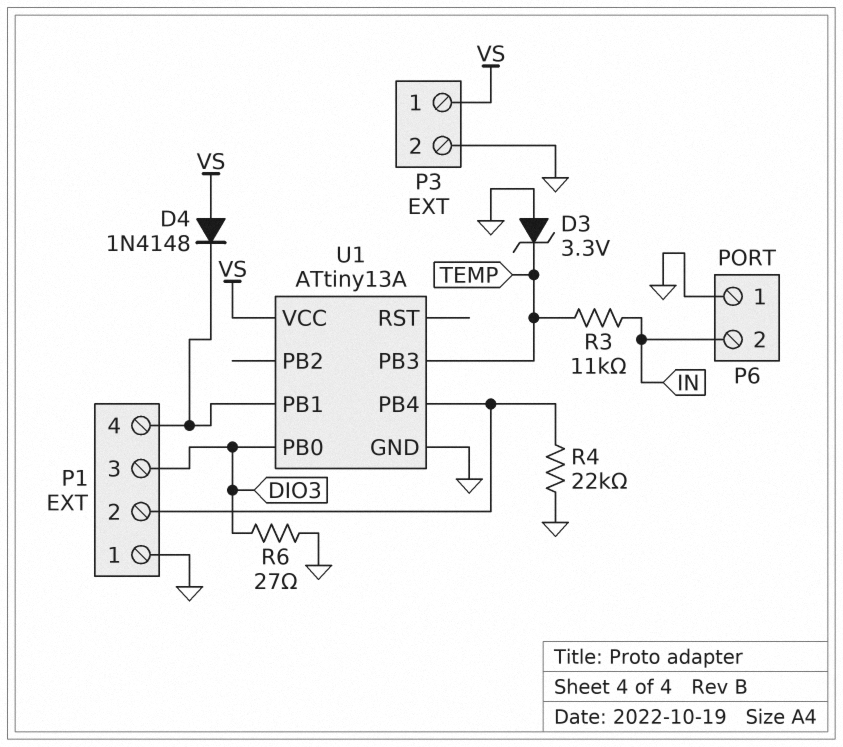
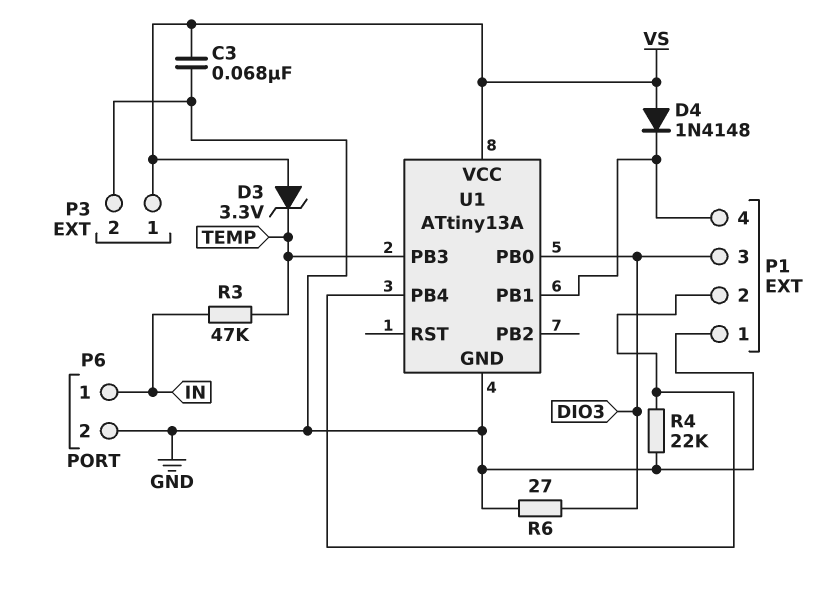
C3: none -> 68nF (GND, VS)
D3: zener 3.3V (A GND, K TEMP) -> zener 3.3V (A VS, K TEMP)
P6 pin 1: GND -> IN
P6 pin 2: IN -> GND
R3: 11k (IN, TEMP) -> 47k (IN, TEMP)

